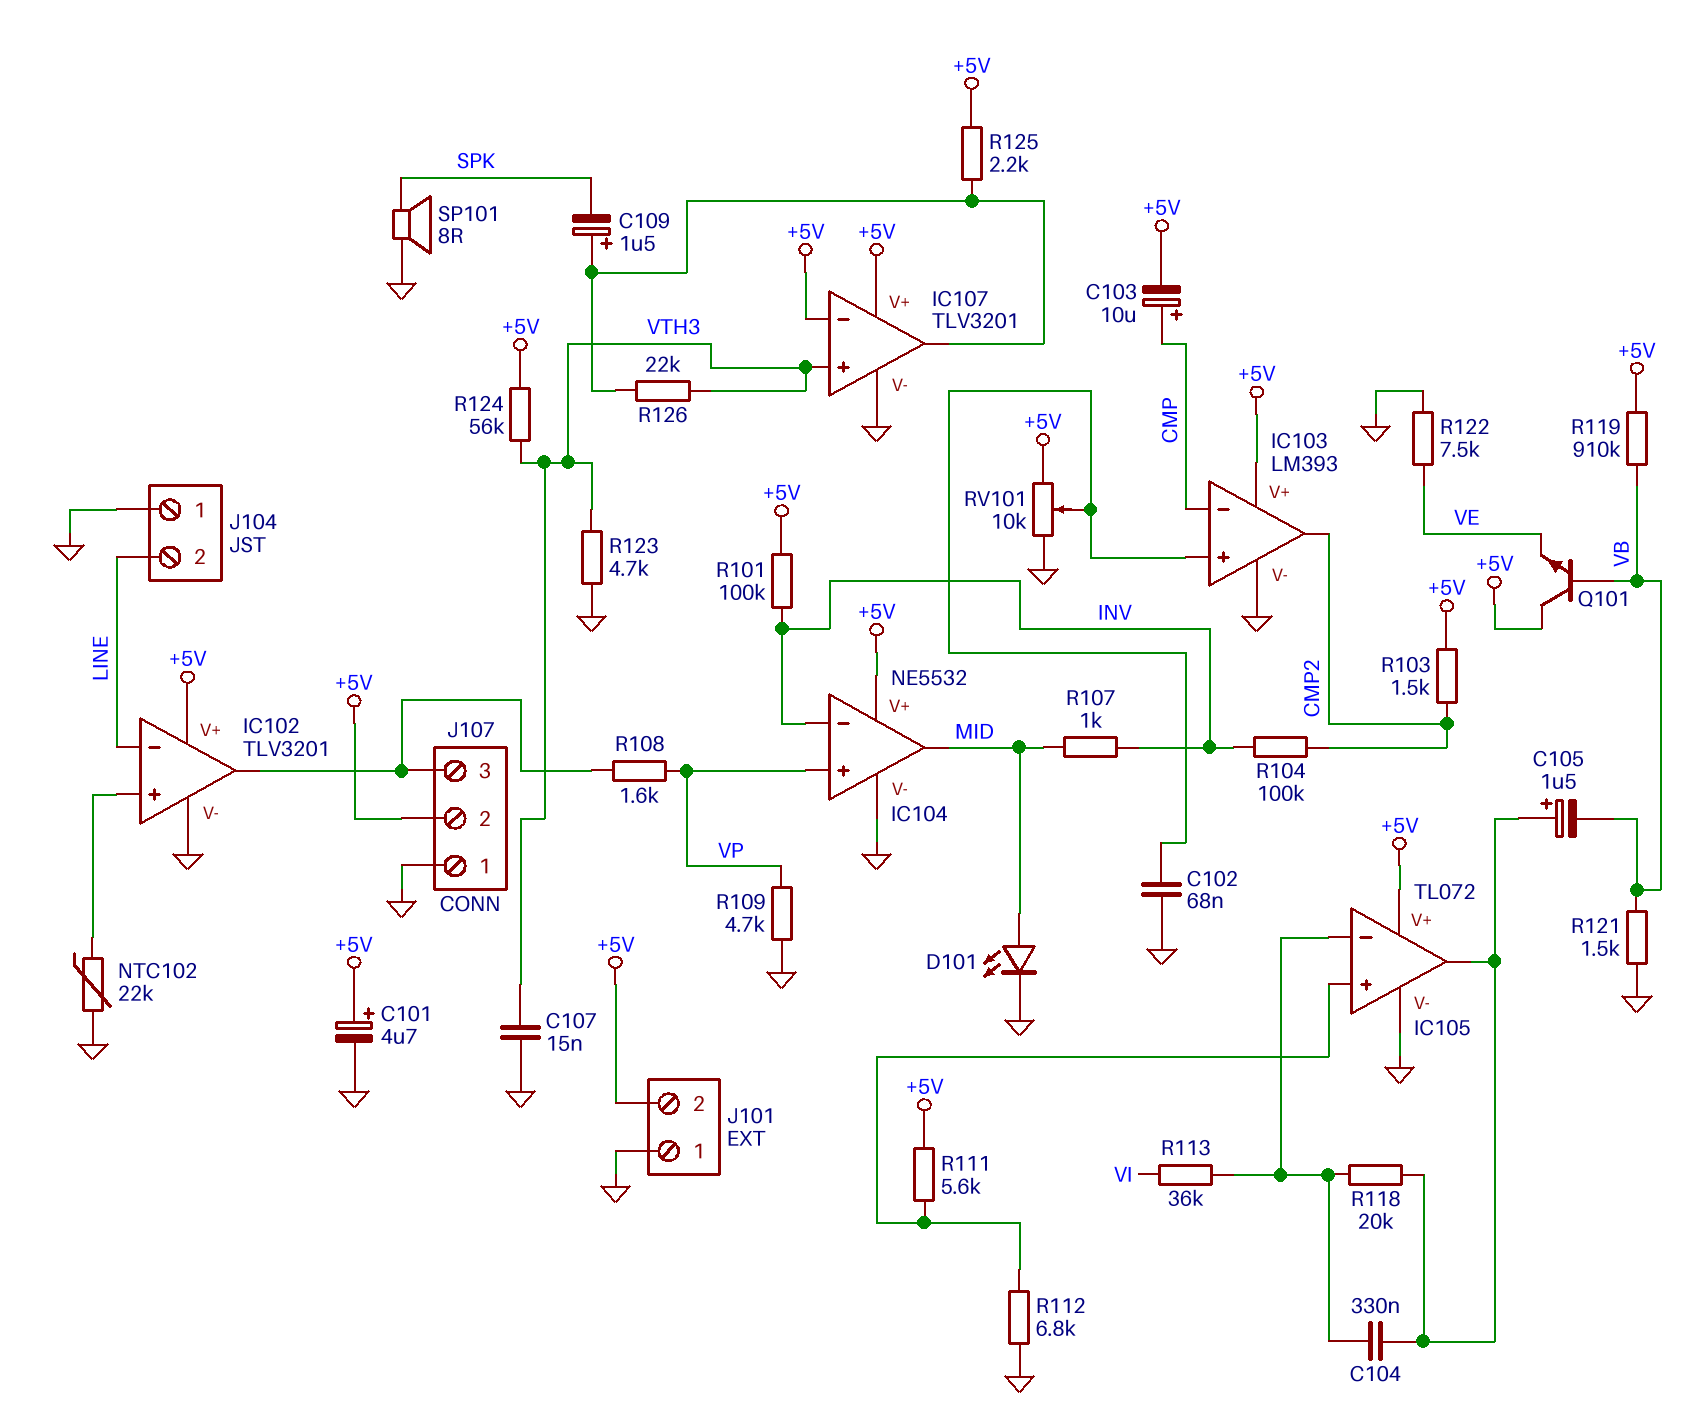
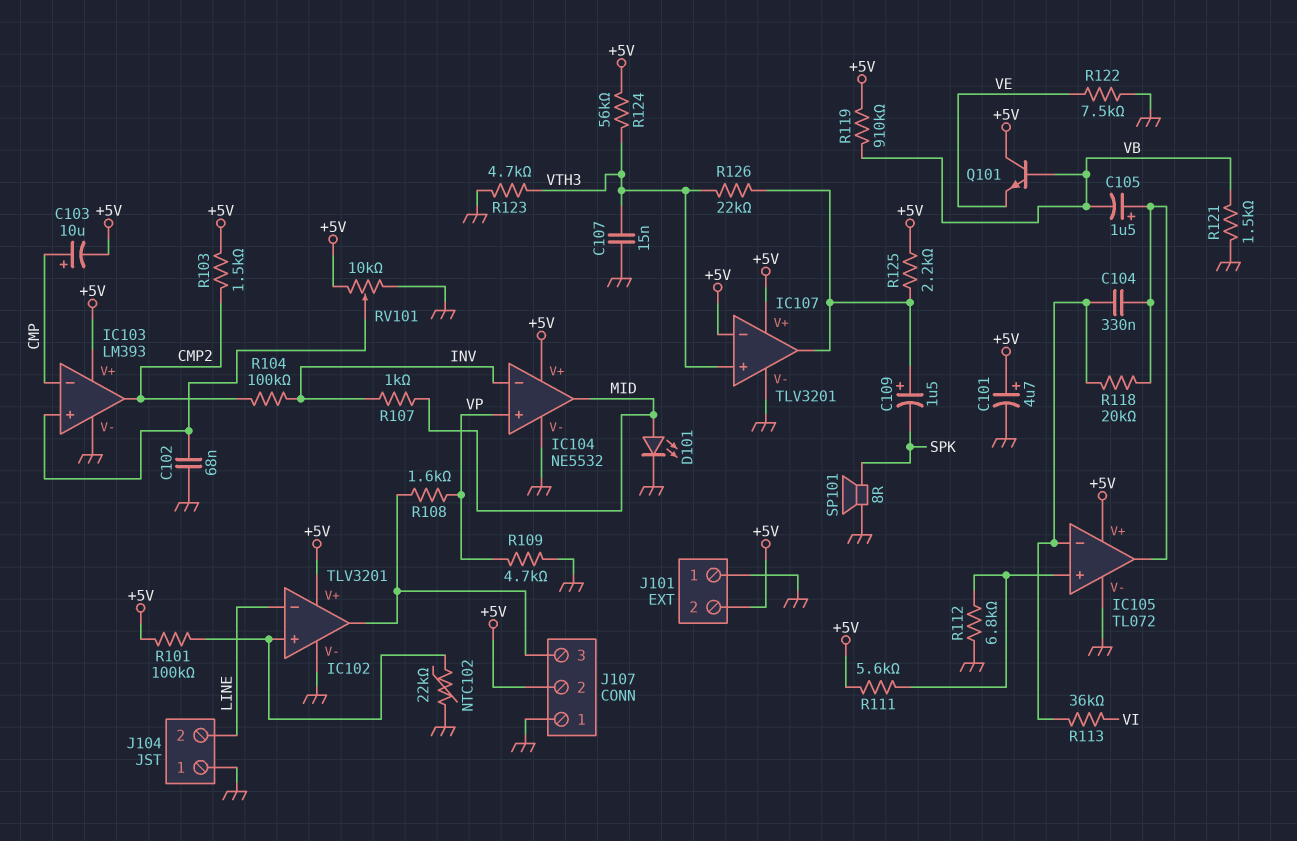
R101: 100k (+5V, INV) -> 100k (+5V, IC102/in+)

